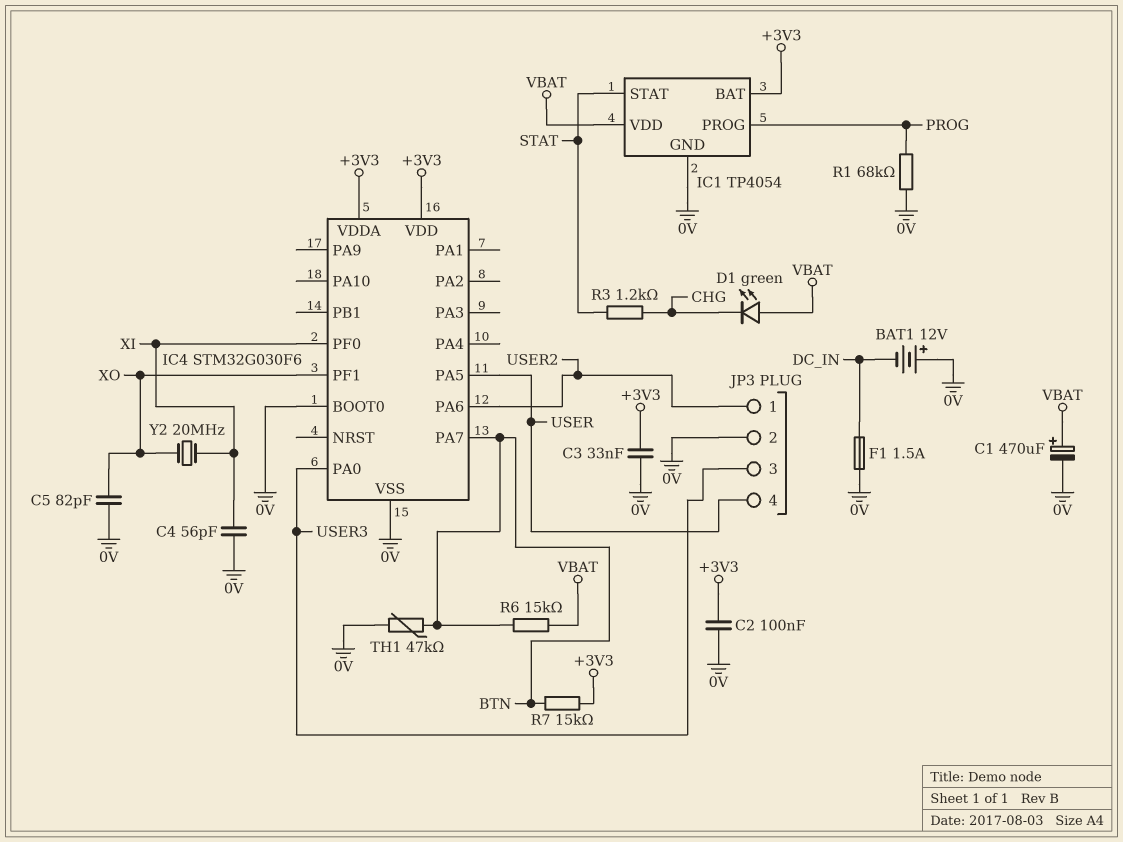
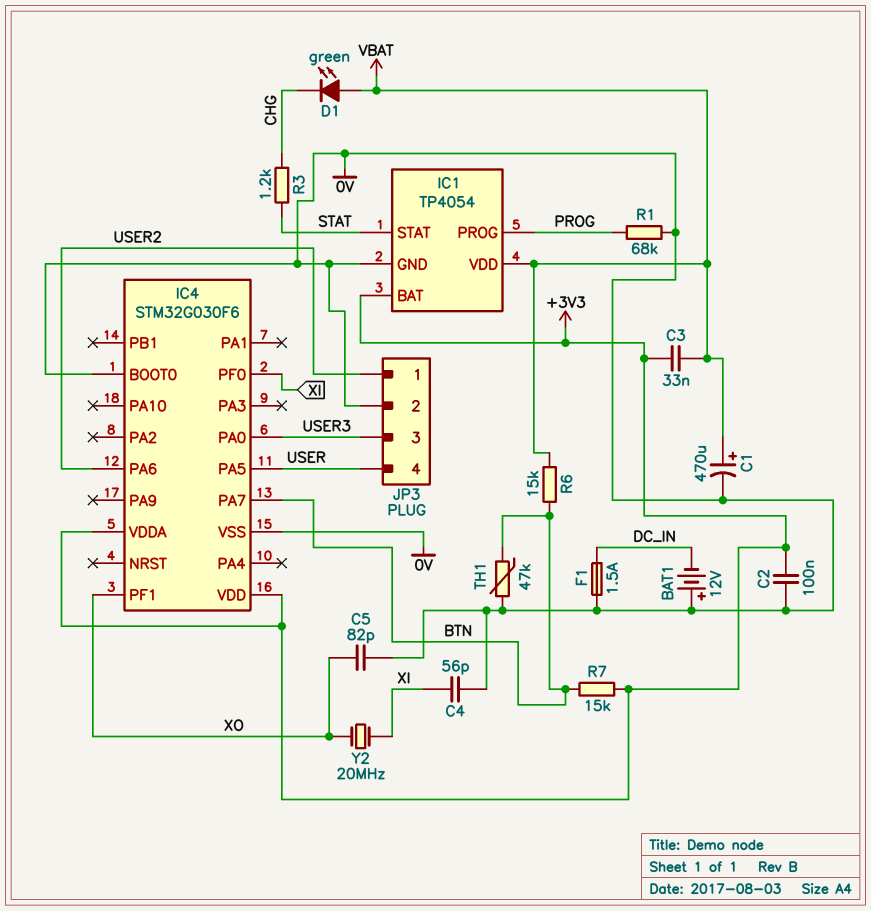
C3: 33nF (+3V3, 0V) -> 33nF (+3V3, VBAT)

